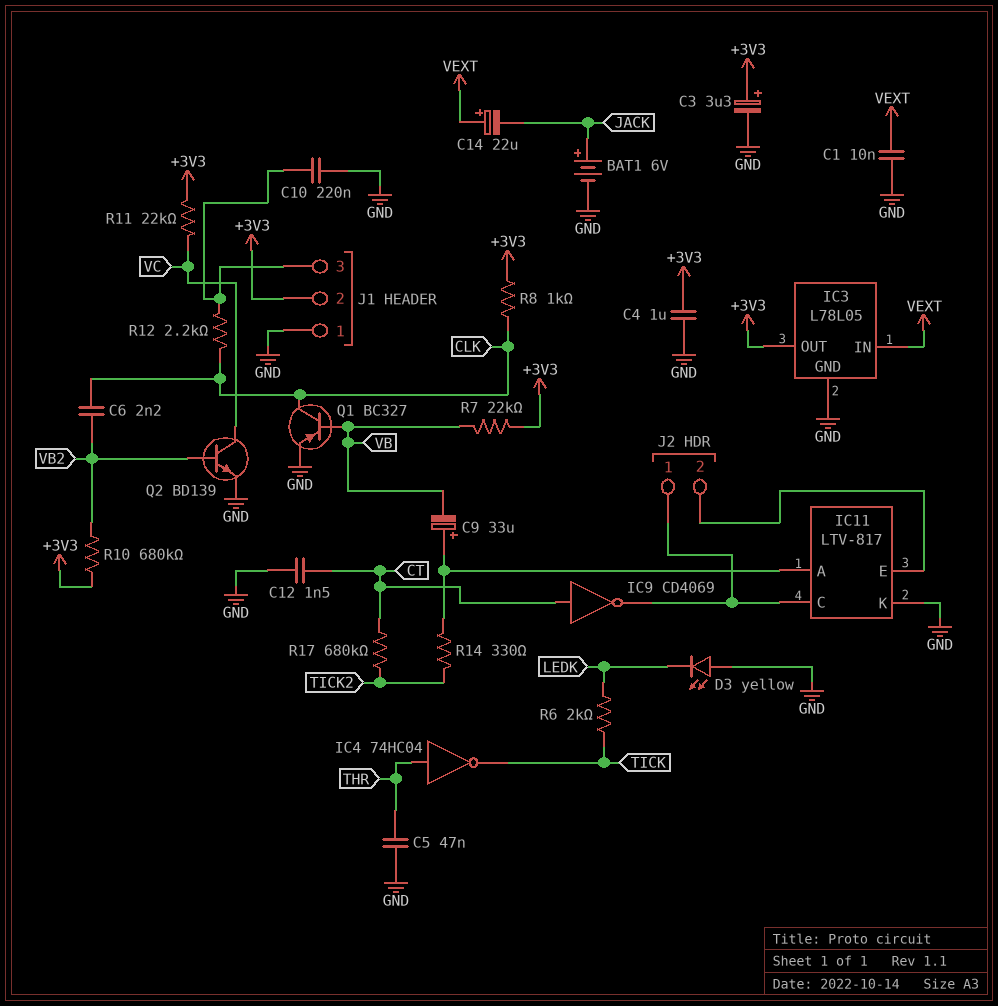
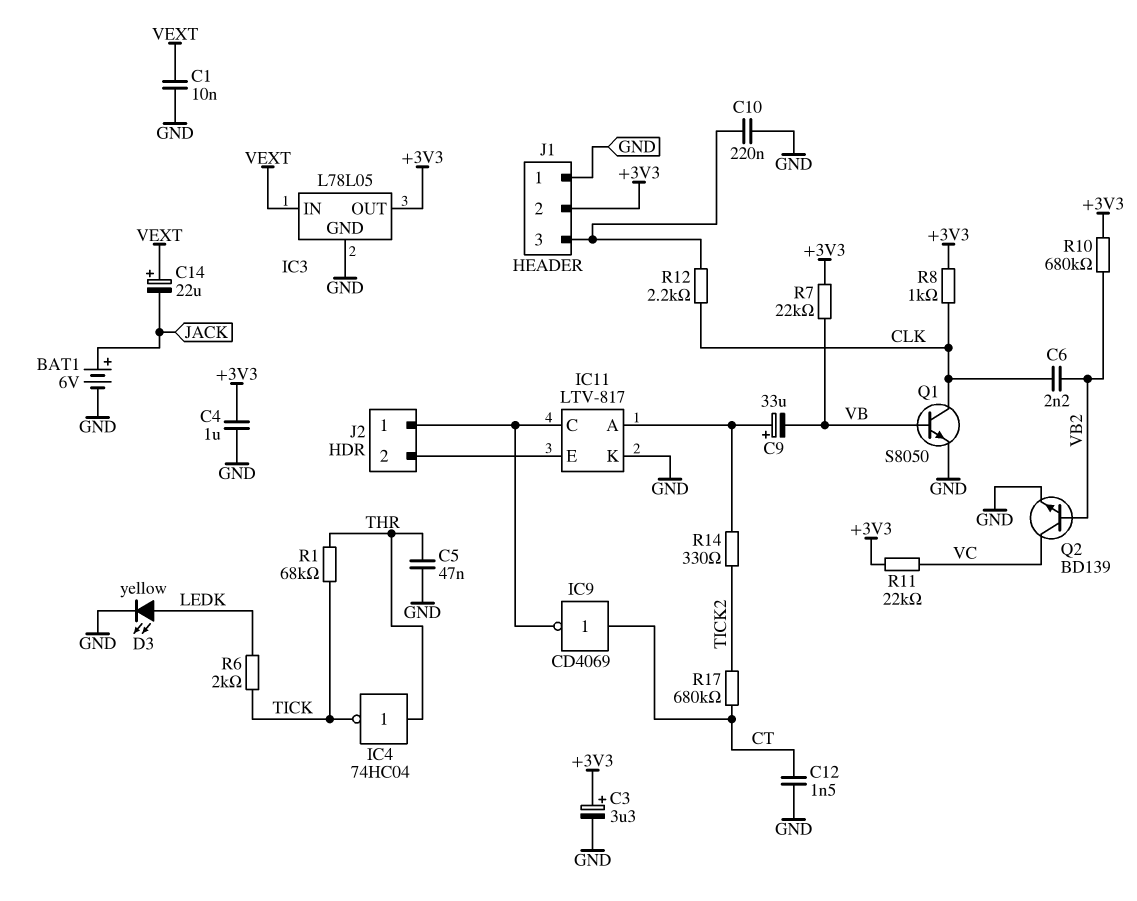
D3: LED yellow (A GND, K LEDK) -> LED yellow (A LEDK, K GND)
Q1: PNP BC327 (B VB, C CLK, E GND) -> NPN S8050 (B VB, C CLK, E GND)
R1: none -> 68k (THR, TICK)

